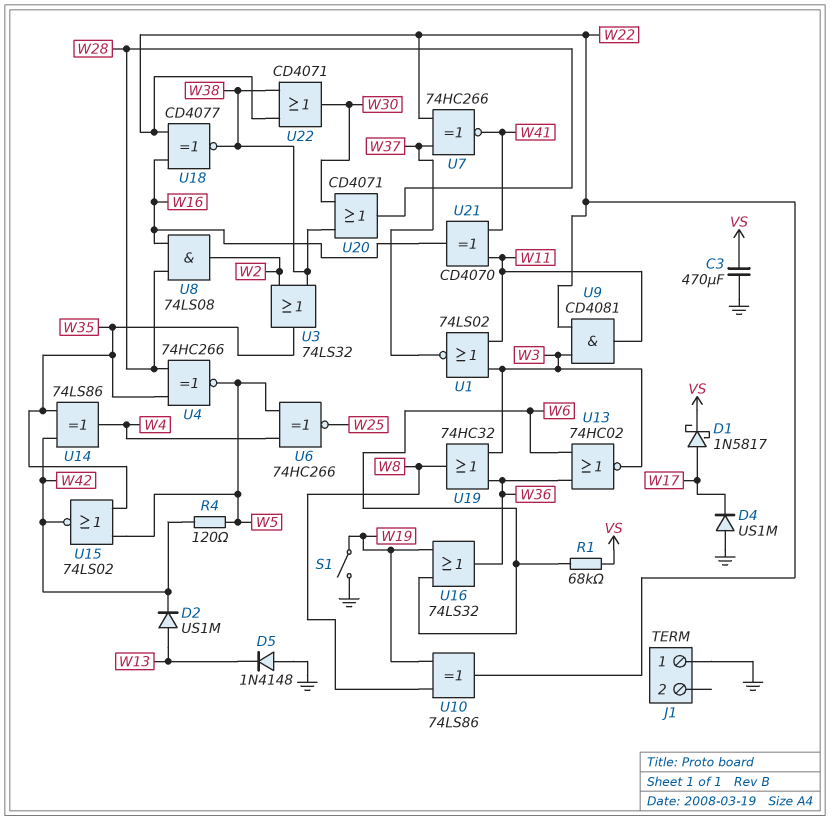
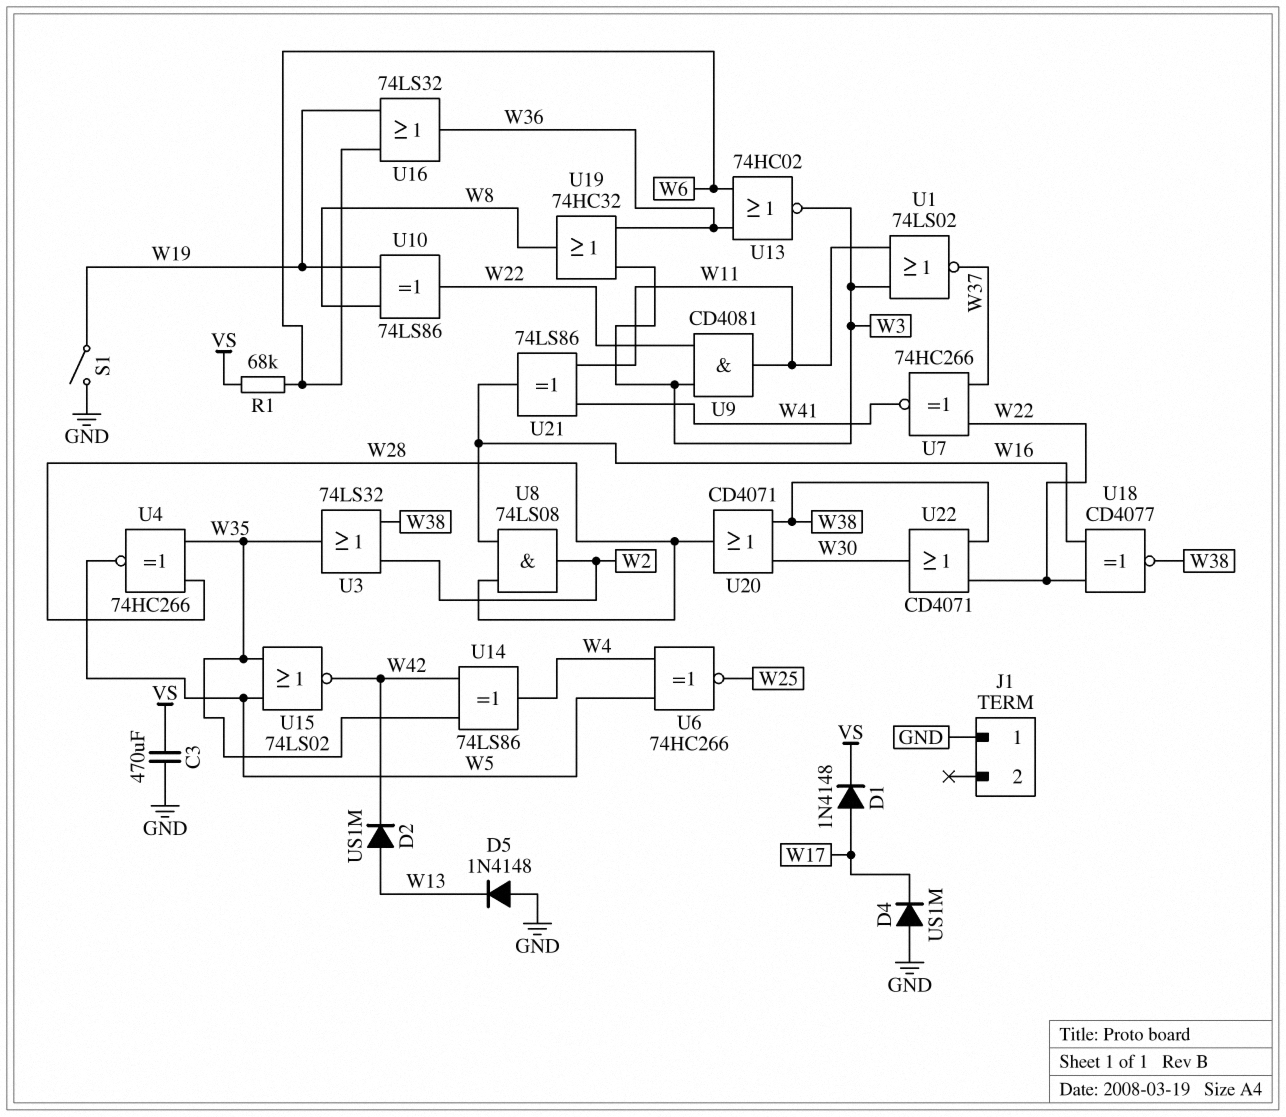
D1: schottky 1N5817 (A W17, K VS) -> diode 1N4148 (A W17, K VS)
R4: 120 (W5, W42) -> none
U21: XOR CD4070 (in W11, in W41, out W16) -> XOR 74LS86 (in W11, in W41, out W16)

